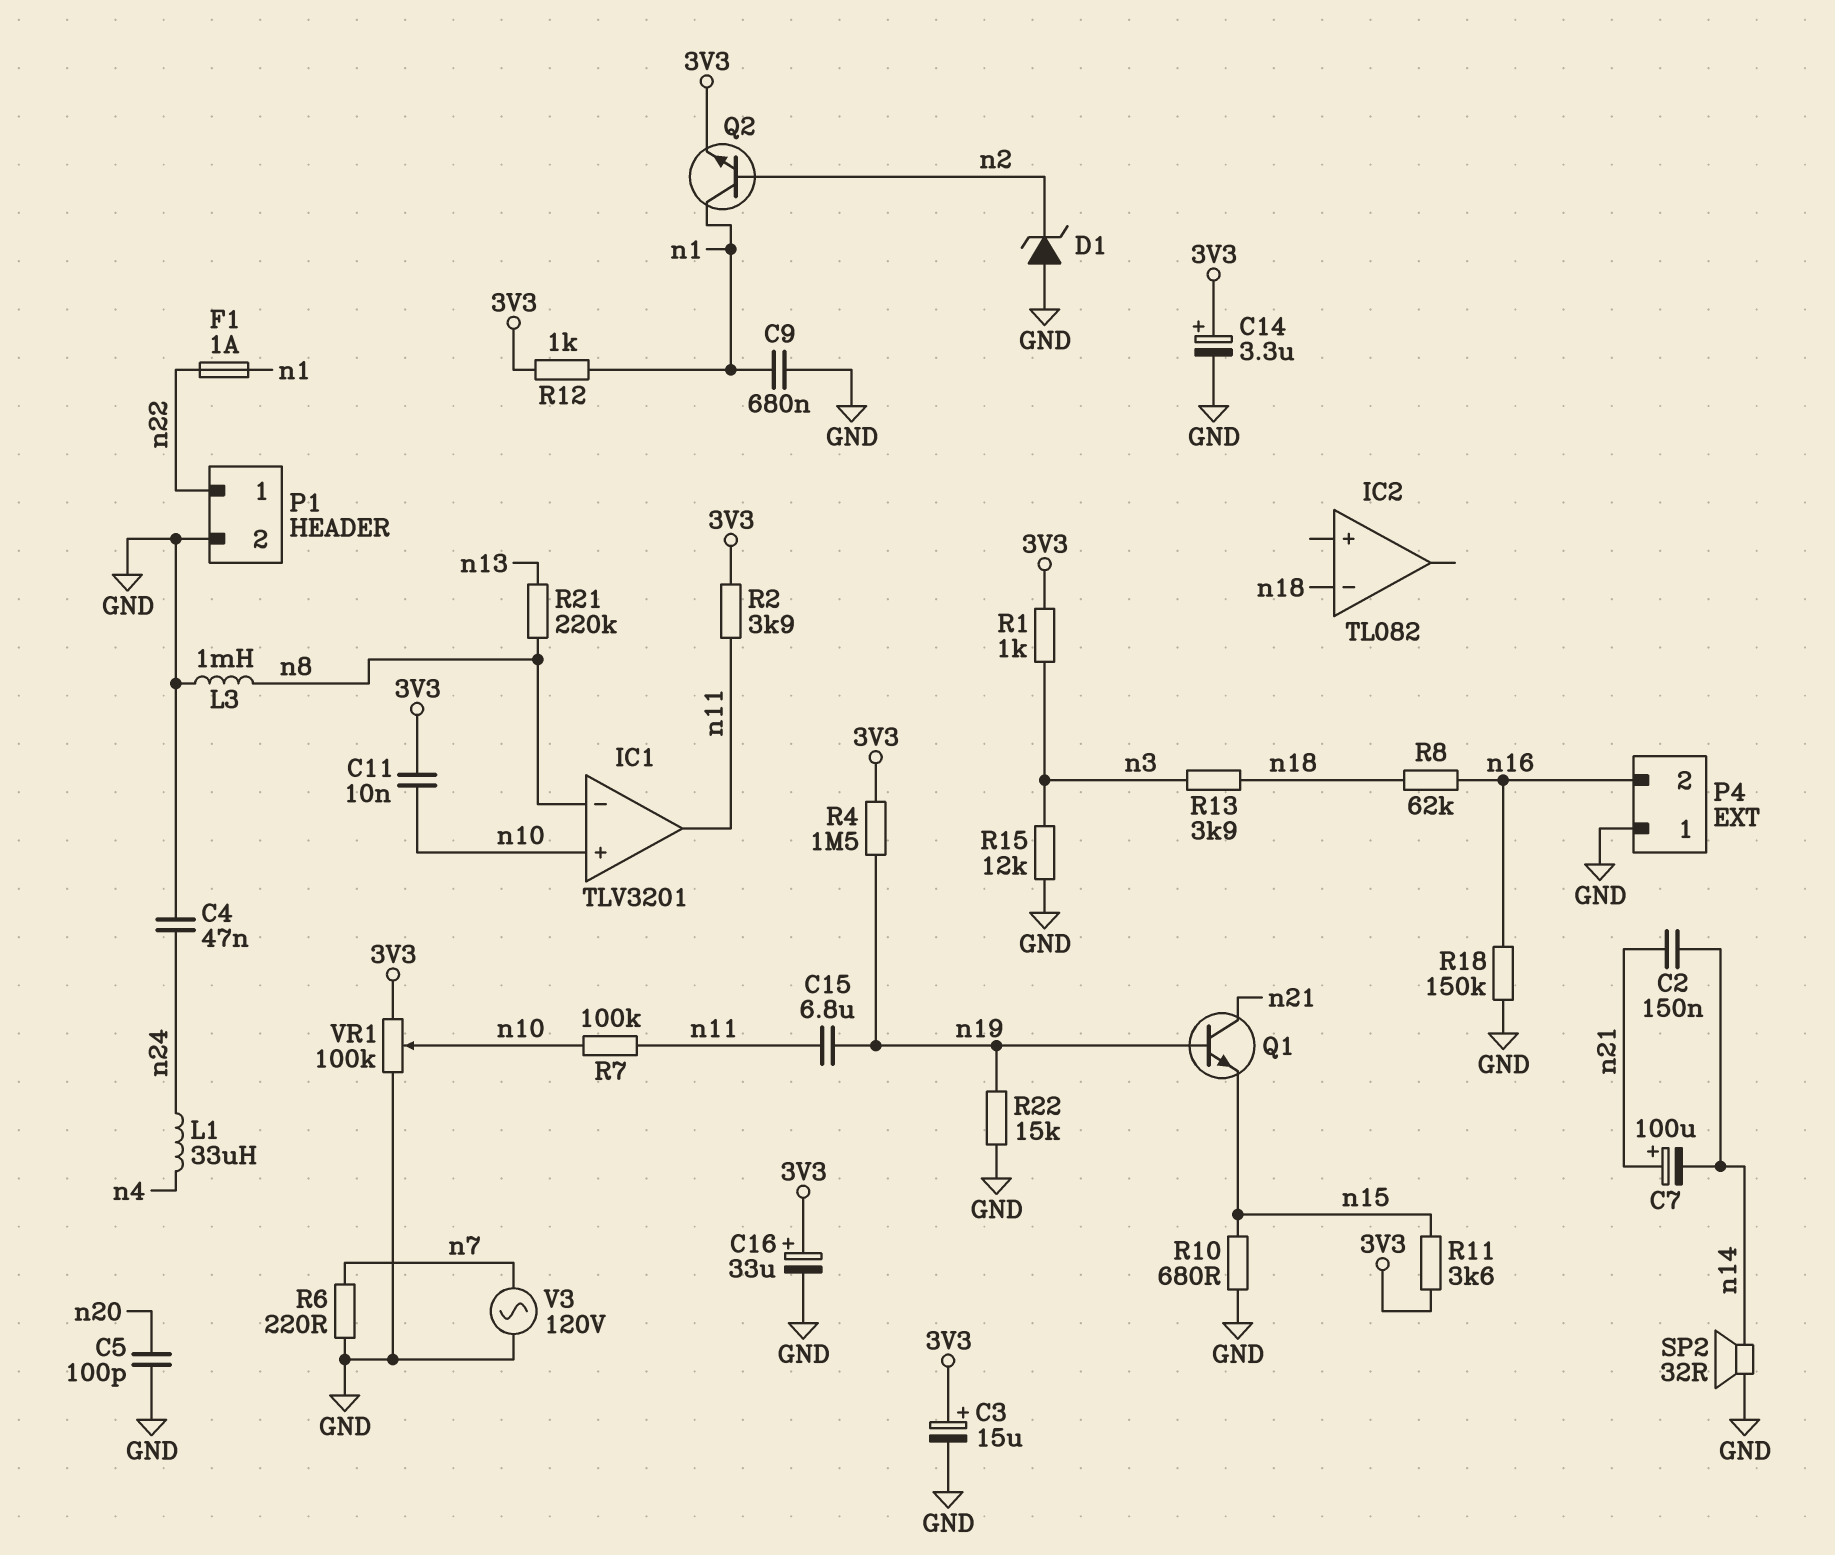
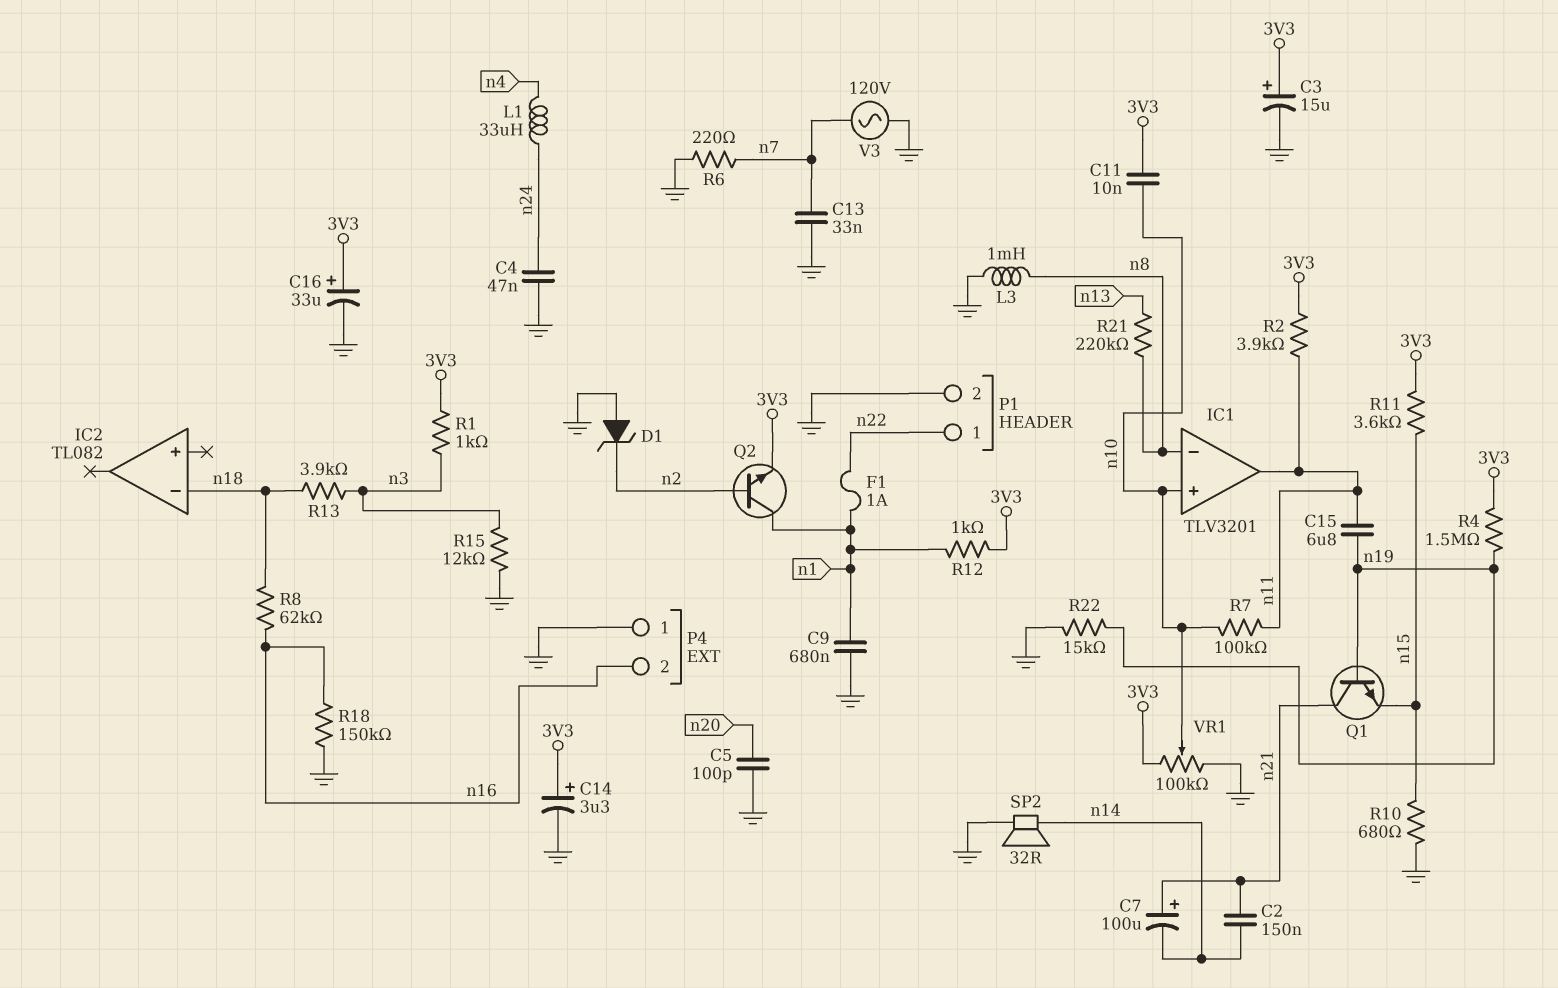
C13: none -> 33nF (GND, n7)

